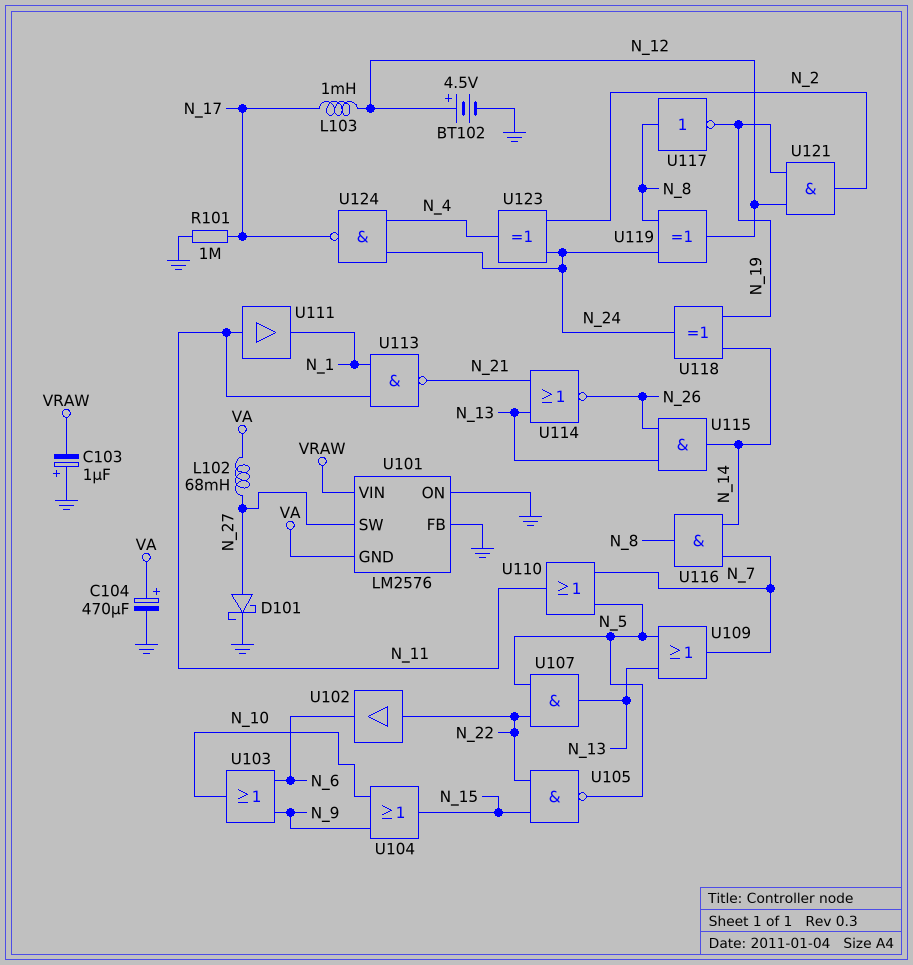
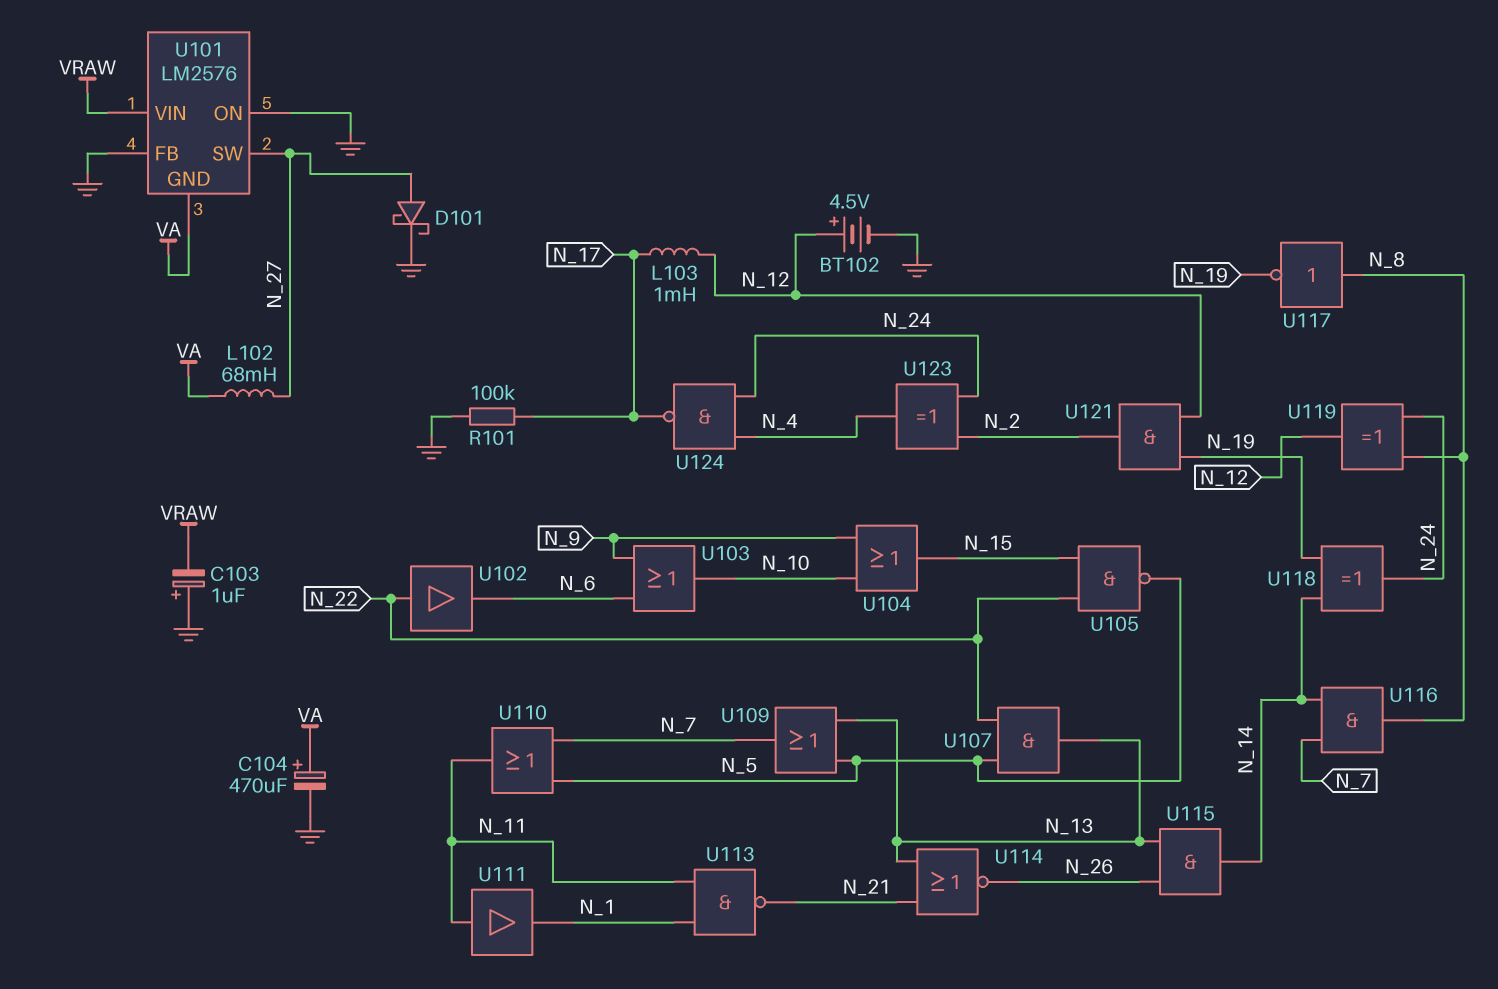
R101: 1M (GND, N_17) -> 100k (GND, N_17)

